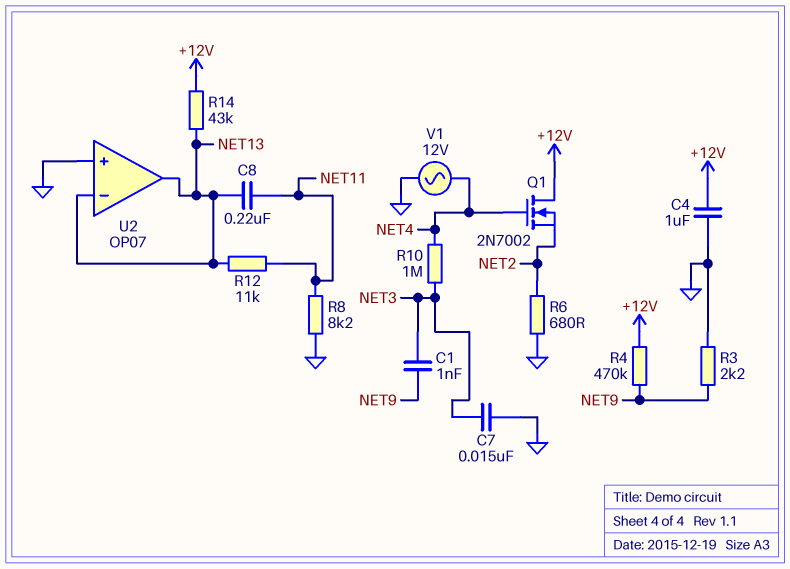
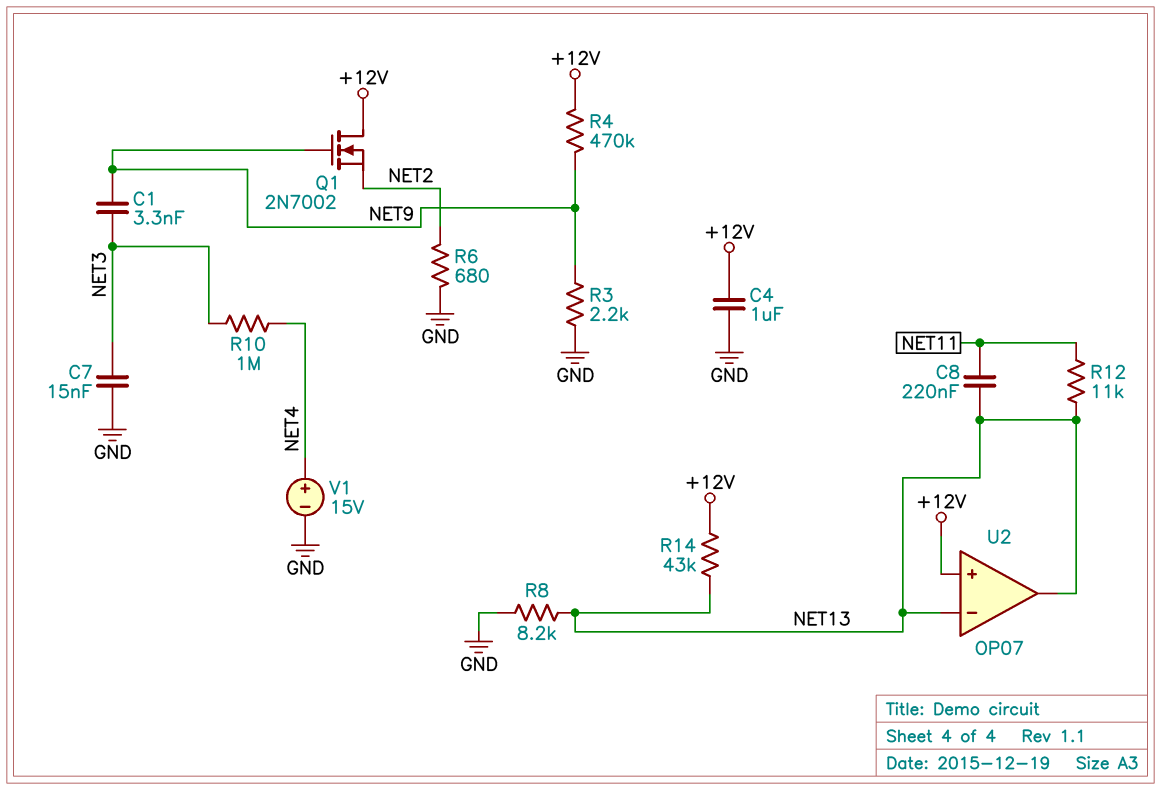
C1: 1nF (NET3, NET9) -> 3.3nF (NET3, NET9)
Q1: NMOS 2N7002 (G NET4, D +12V, S NET2) -> NMOS 2N7002 (G NET9, D +12V, S NET2)
R8: 8.2k (GND, NET11) -> 8.2k (GND, NET13)
U2 pin in+: GND -> +12V
V1: AC 12V (GND, NET4) -> 15V (plus NET4, minus GND)

